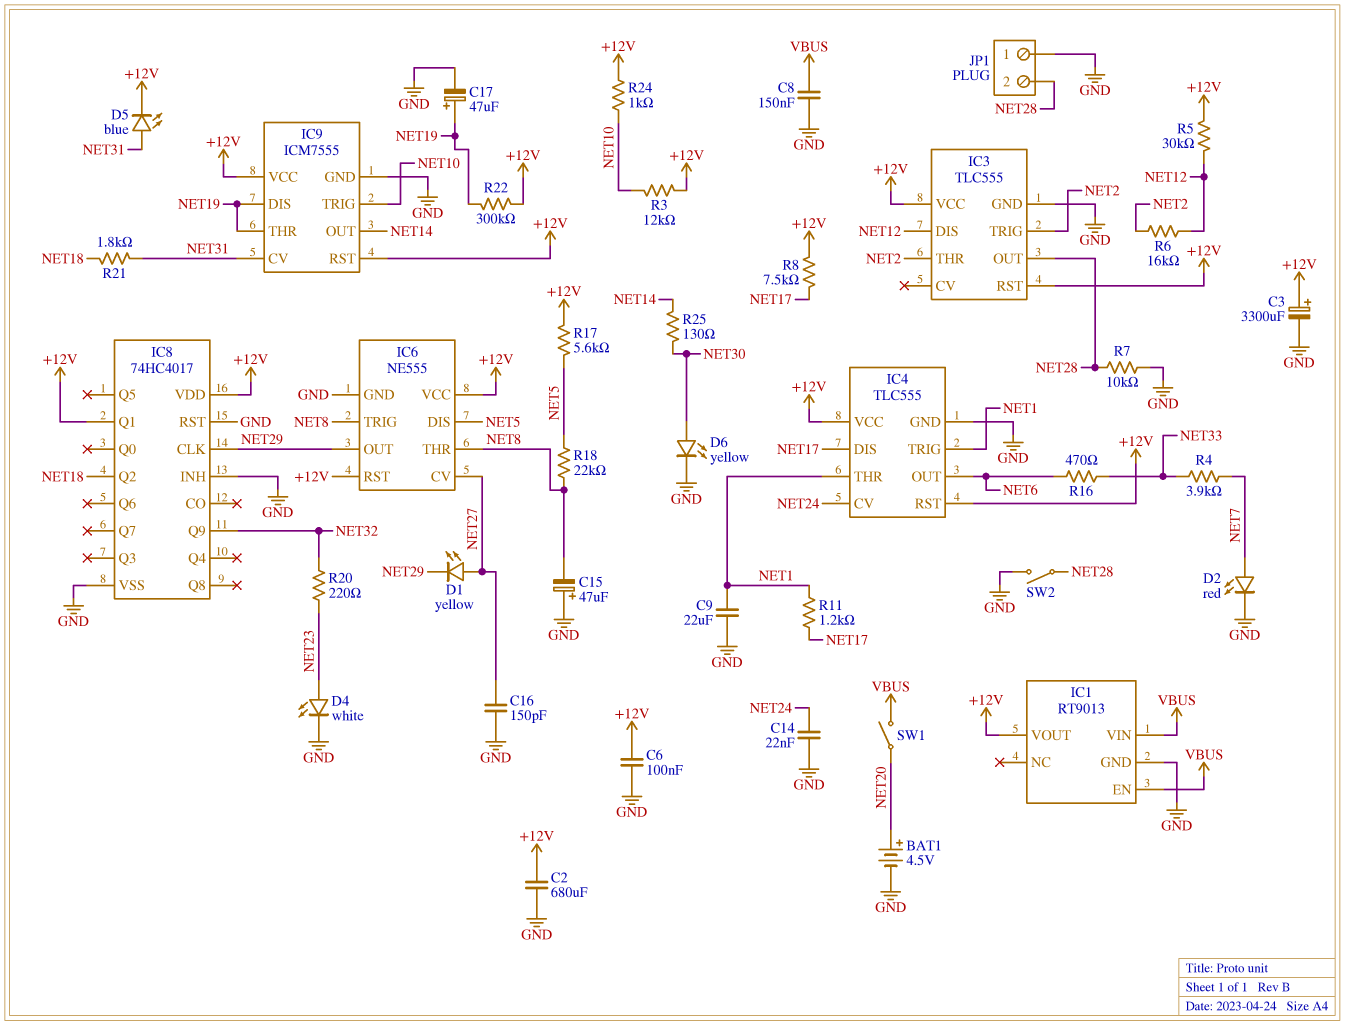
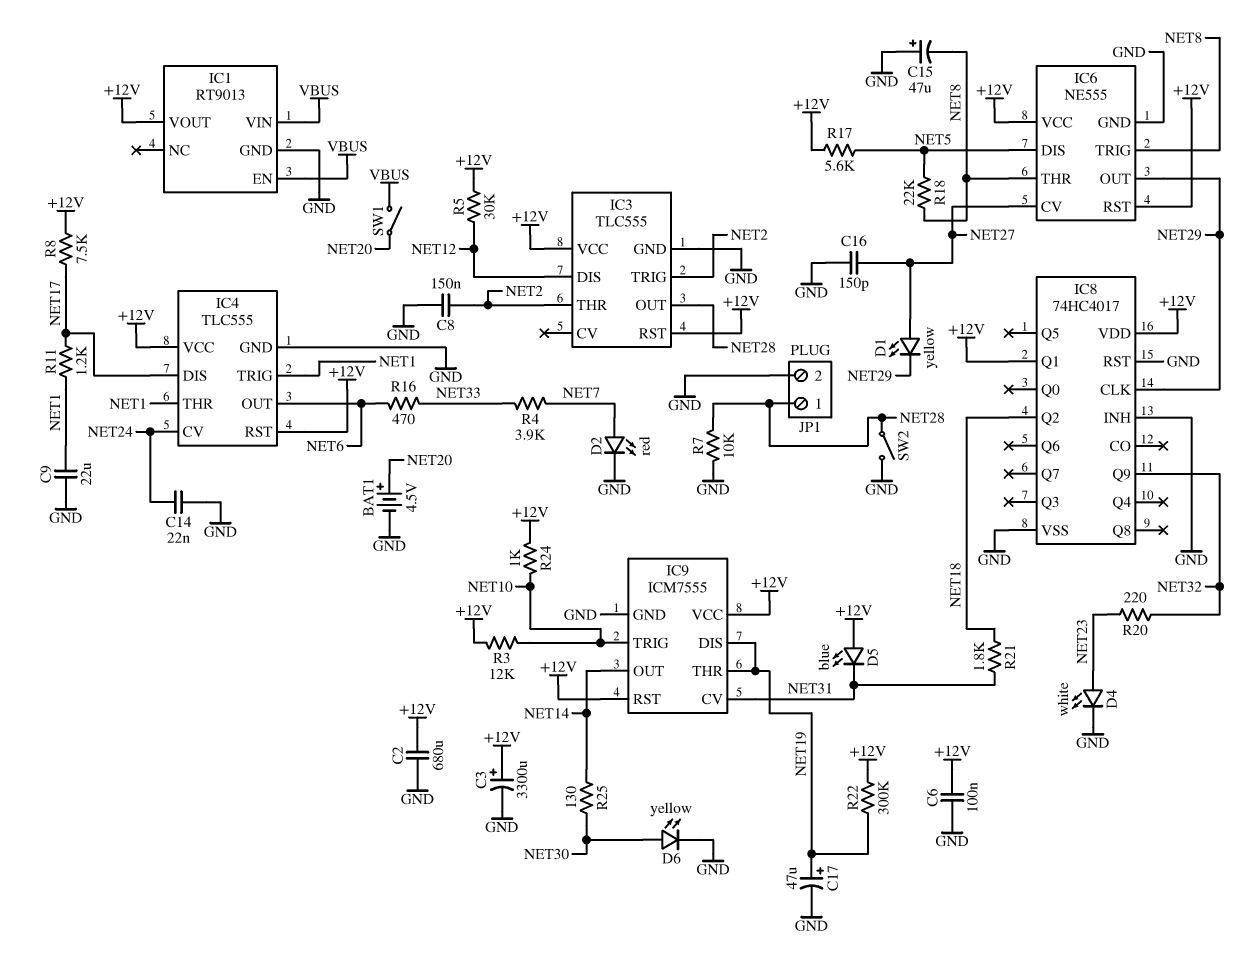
C8: 150nF (GND, VBUS) -> 150nF (GND, NET2)
D5: LED blue (A NET31, K +12V) -> LED blue (A +12V, K NET31)
JP1 pin 1: GND -> NET28
JP1 pin 2: NET28 -> GND
R6: 16k (NET2, NET12) -> none

